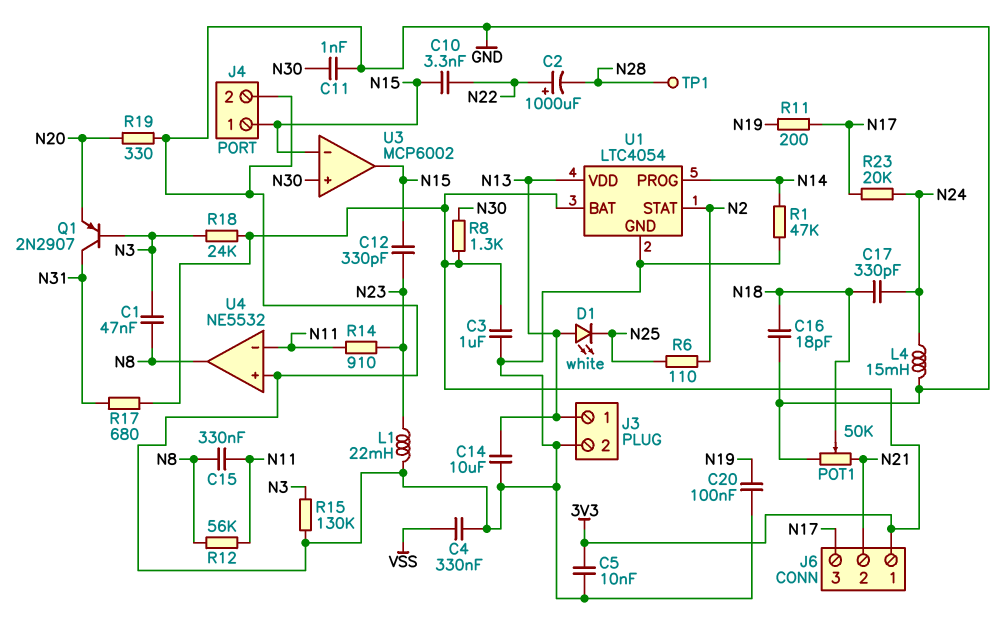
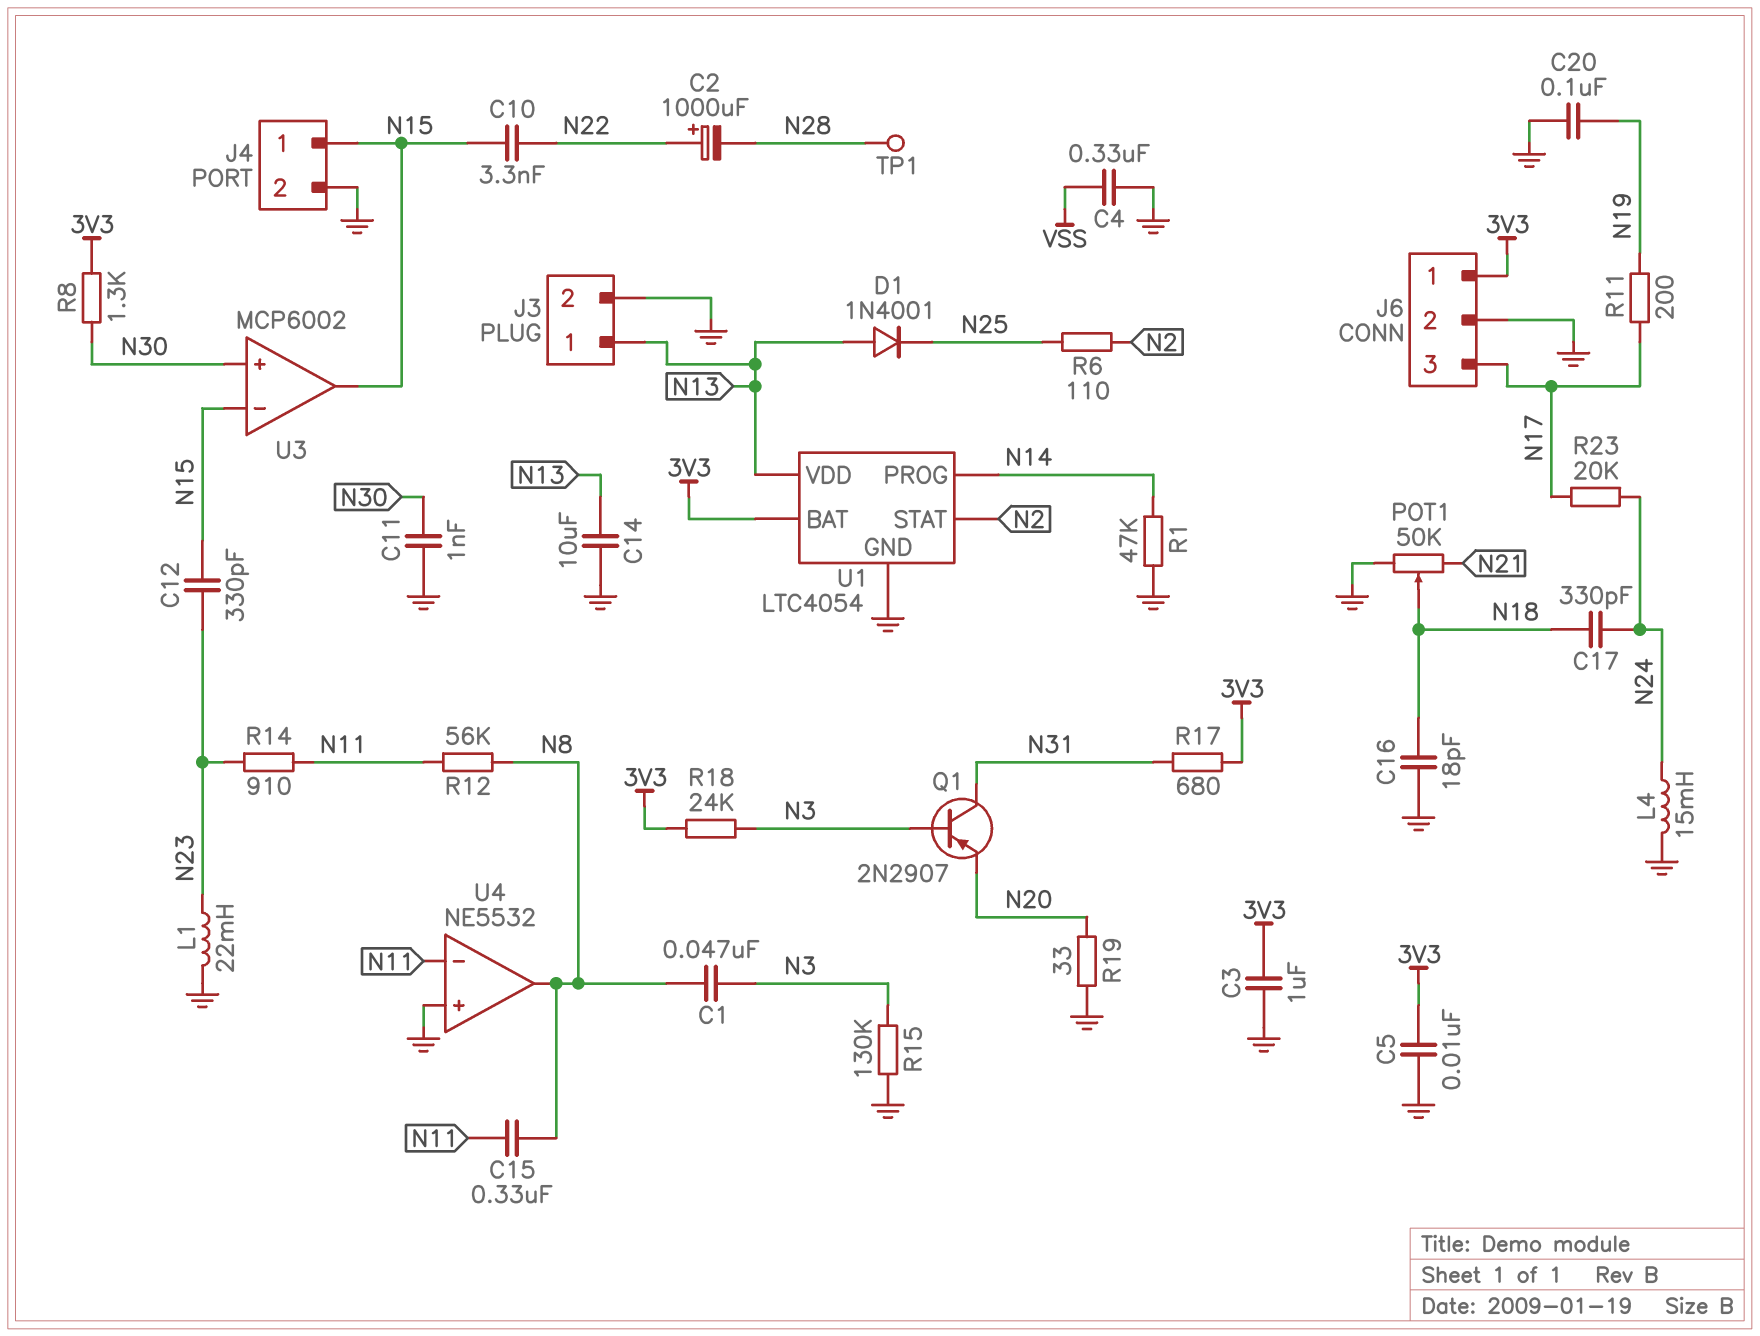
D1: LED white (A N13, K N25) -> diode 1N4001 (A N13, K N25)
J6 pin 2: N21 -> GND
R19: 330 (GND, N20) -> 33 (GND, N20)

